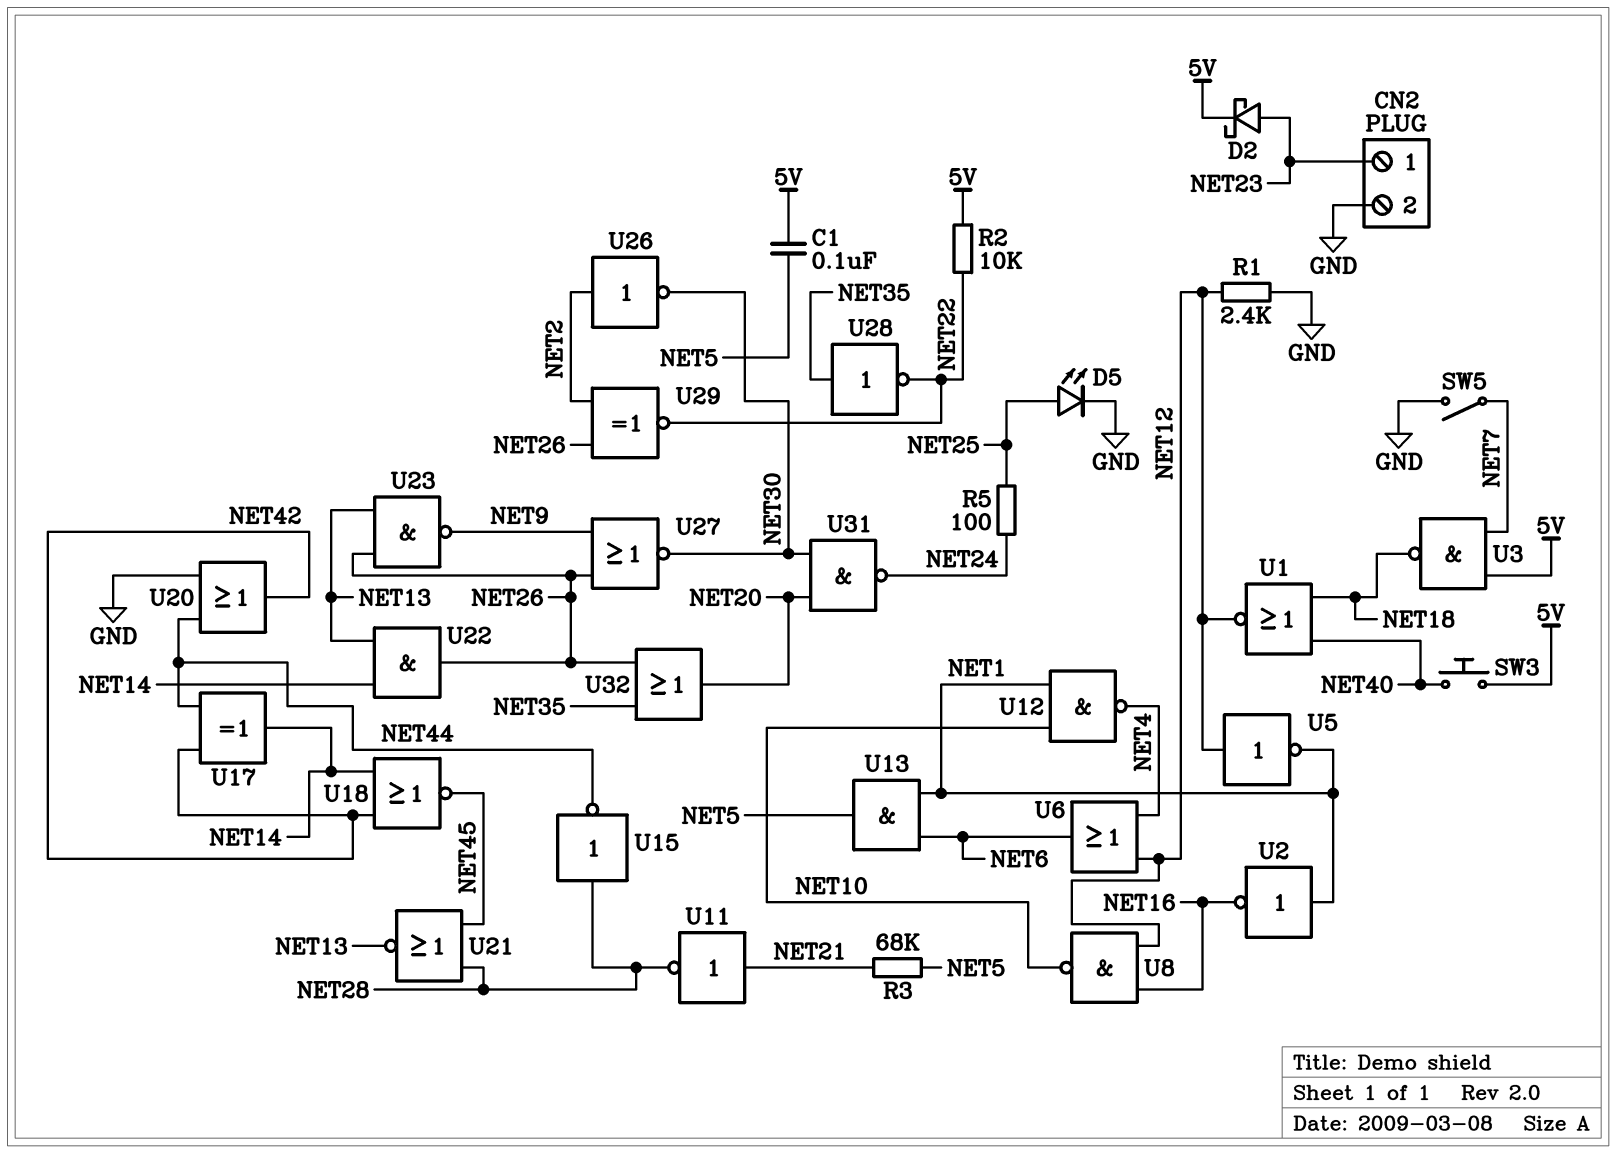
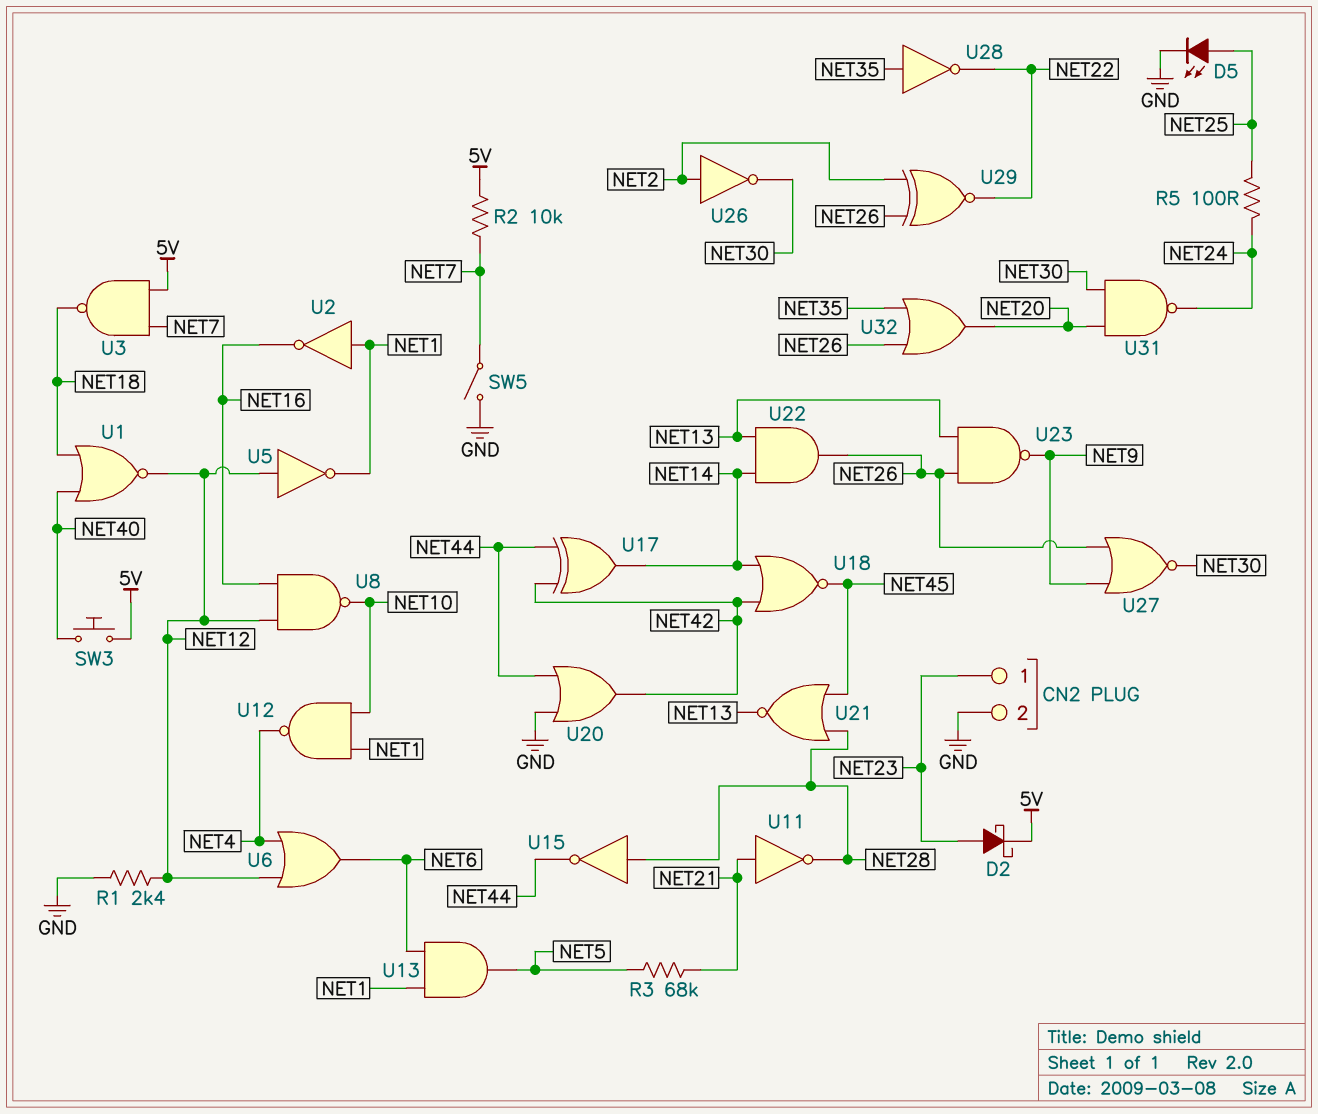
C1: 100nF (5V, NET5) -> none
R2: 10k (5V, NET22) -> 10k (5V, NET7)

